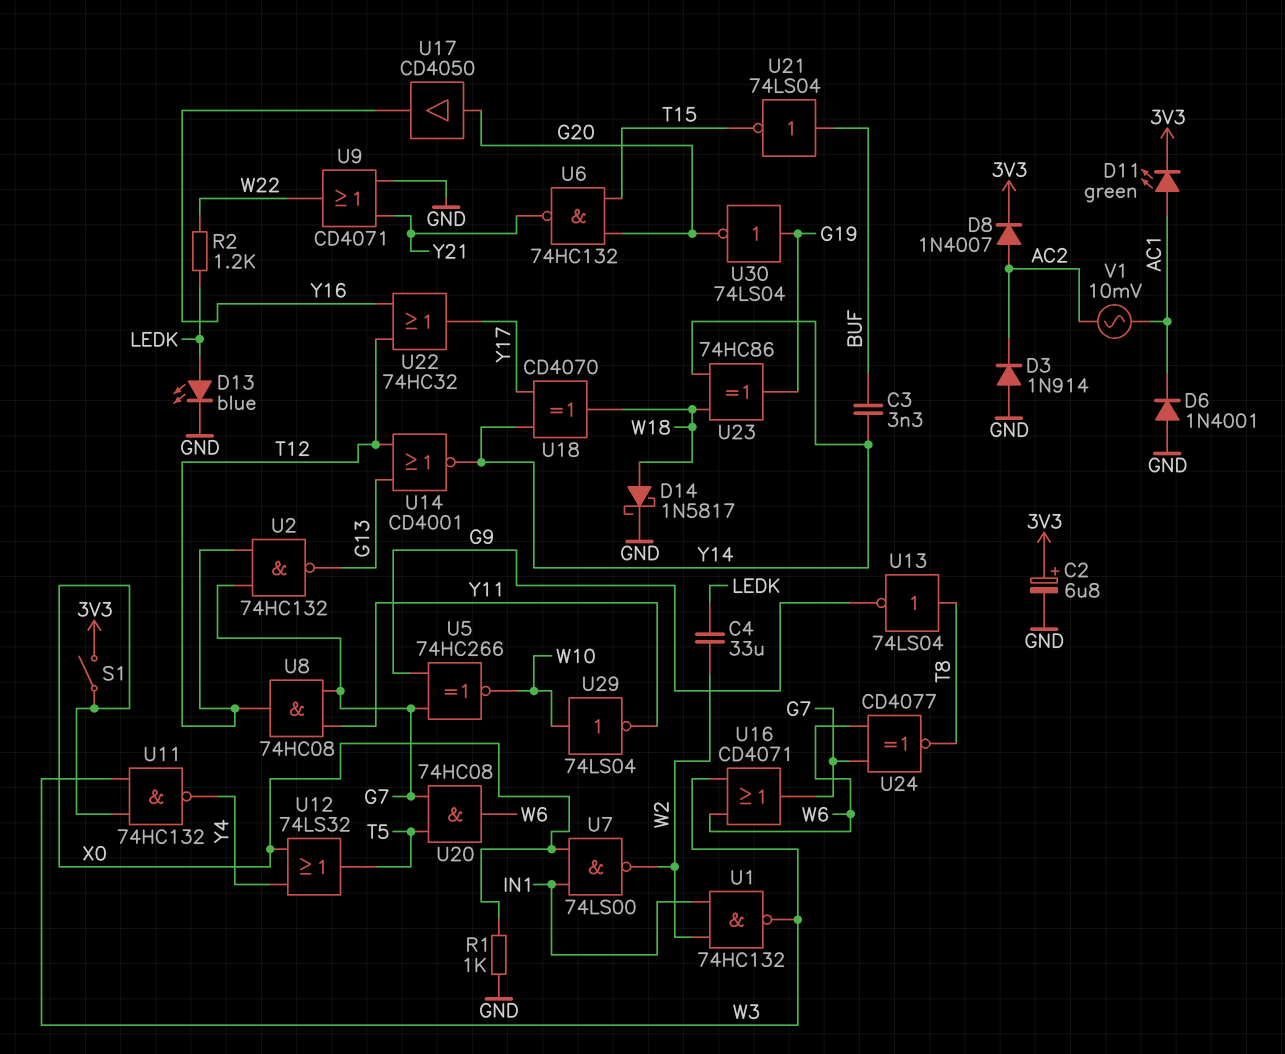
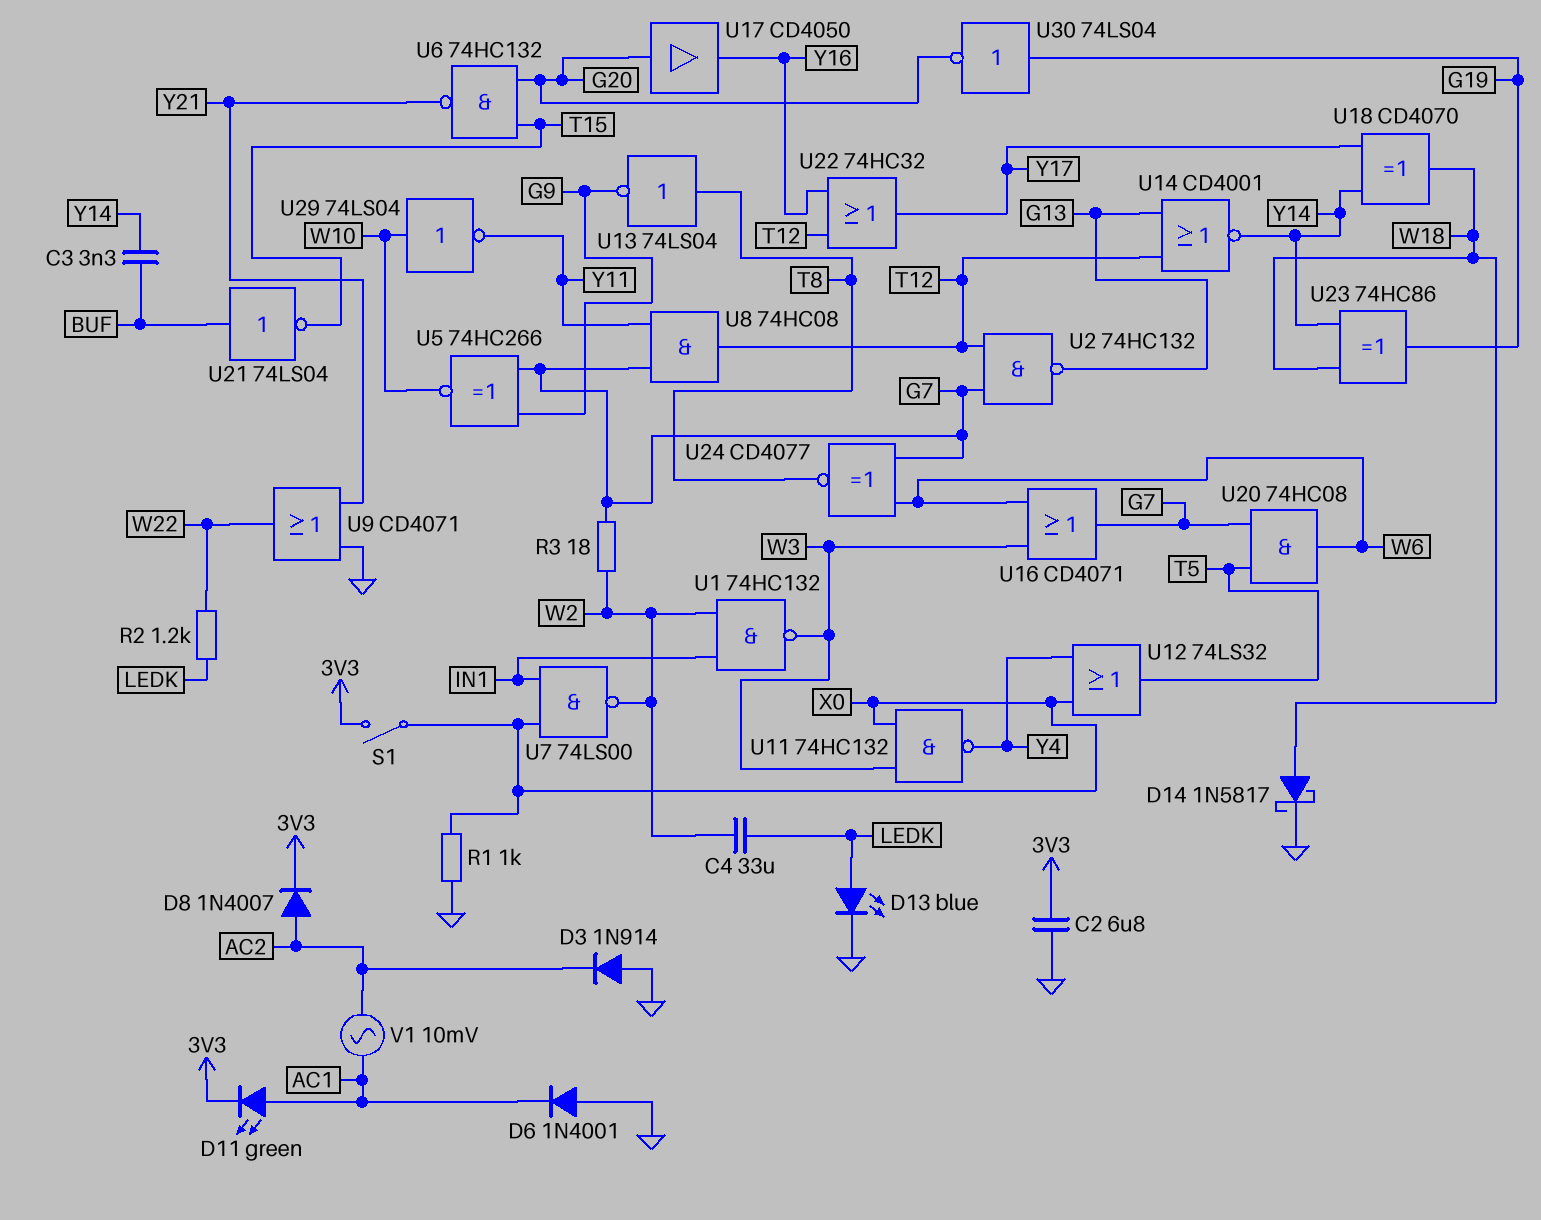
C2: 6.8uF (plus 3V3, minus GND) -> 6.8uF (3V3, GND)
R3: none -> 18 (G7, W2)

